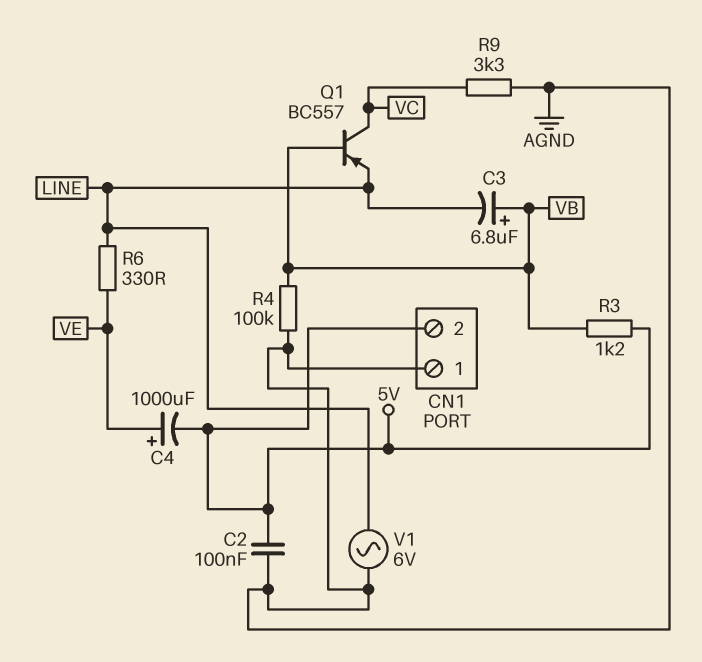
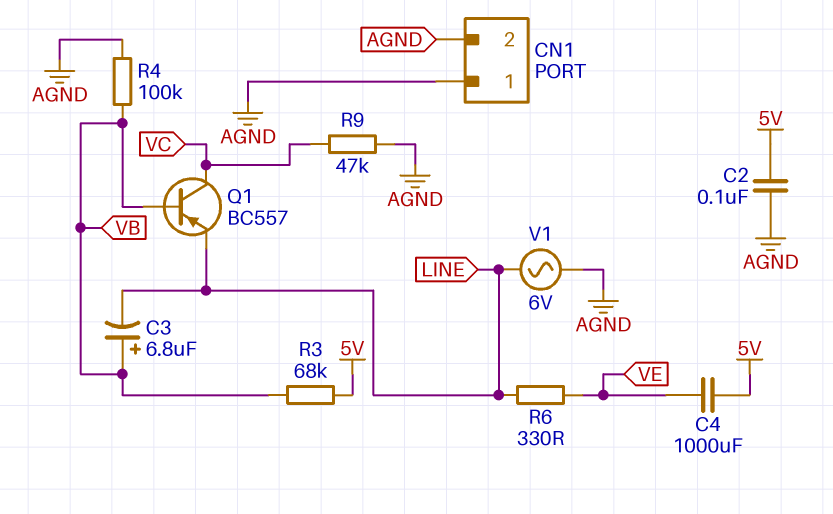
C4: 1000uF (plus VE, minus 5V) -> 1000uF (5V, VE)
CN1 pin 2: 5V -> AGND
R3: 1.2k (5V, VB) -> 68k (5V, VB)
R9: 3.3k (AGND, VC) -> 47k (AGND, VC)

